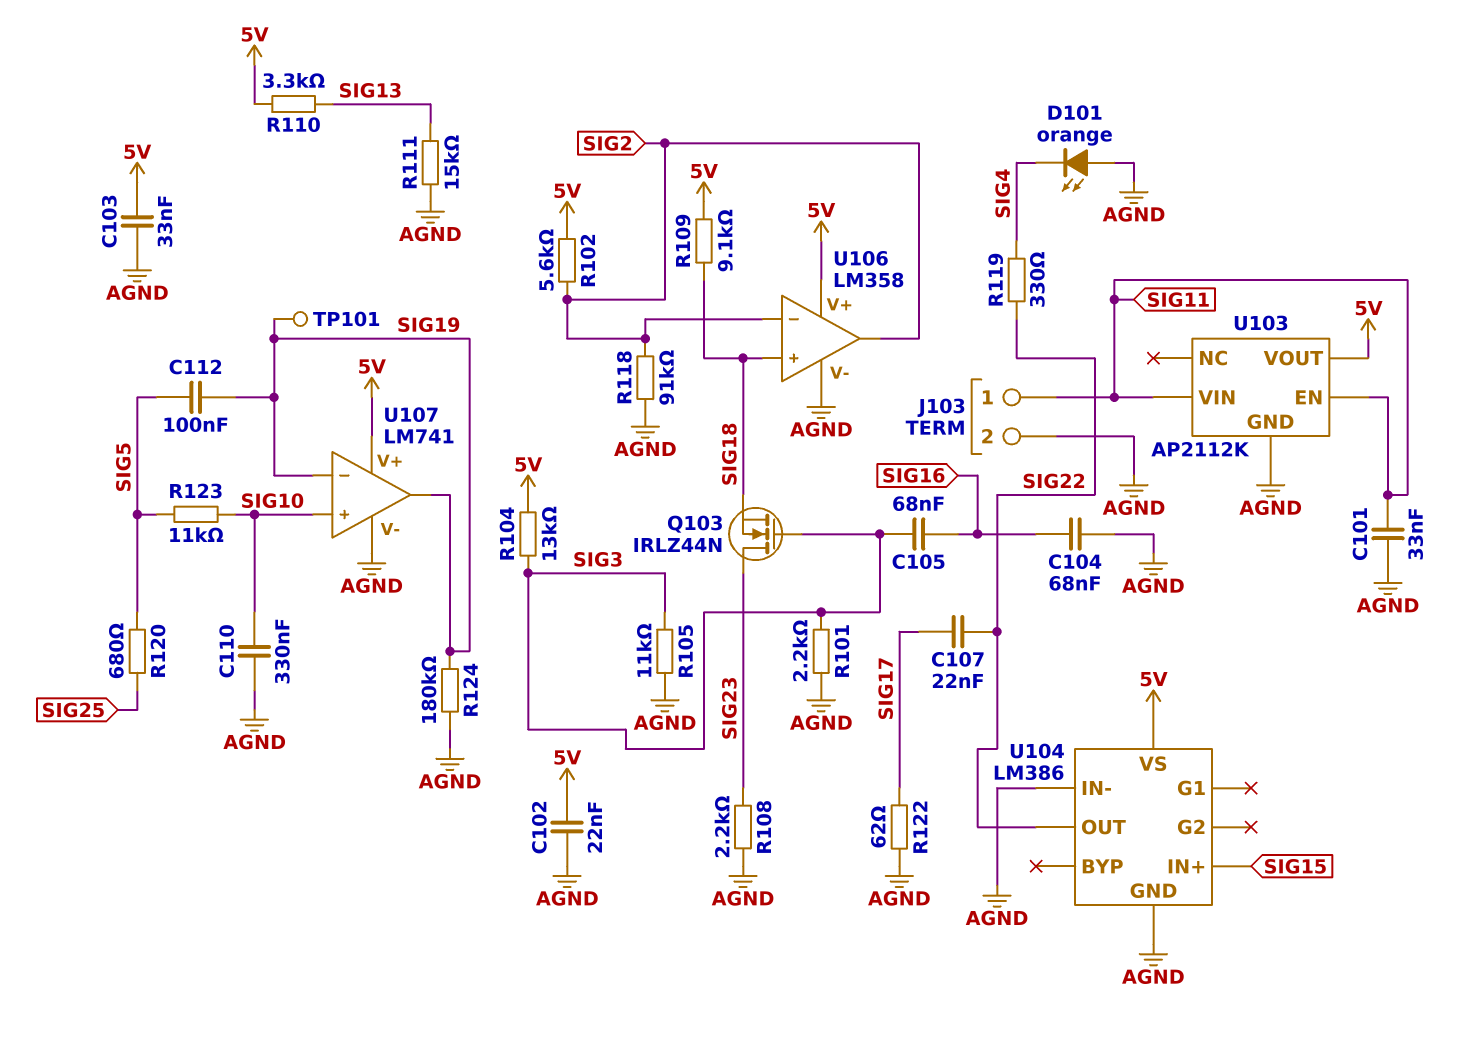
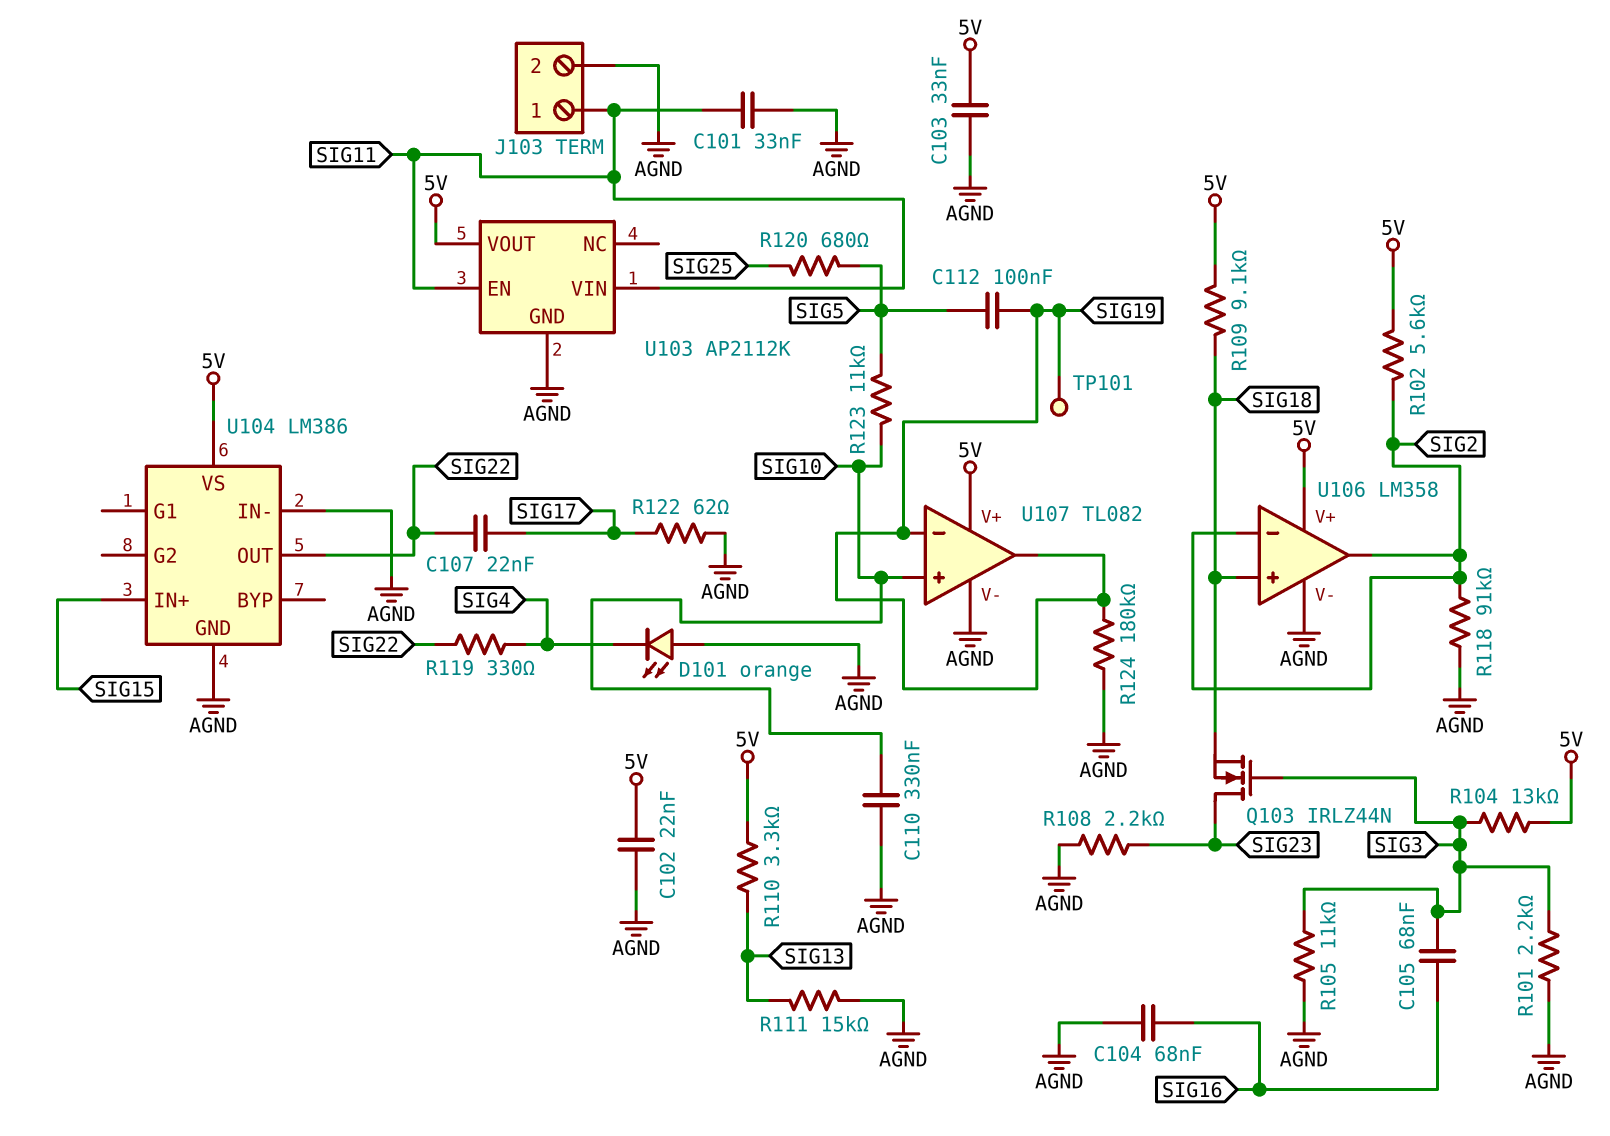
U107: LM741 -> TL082

